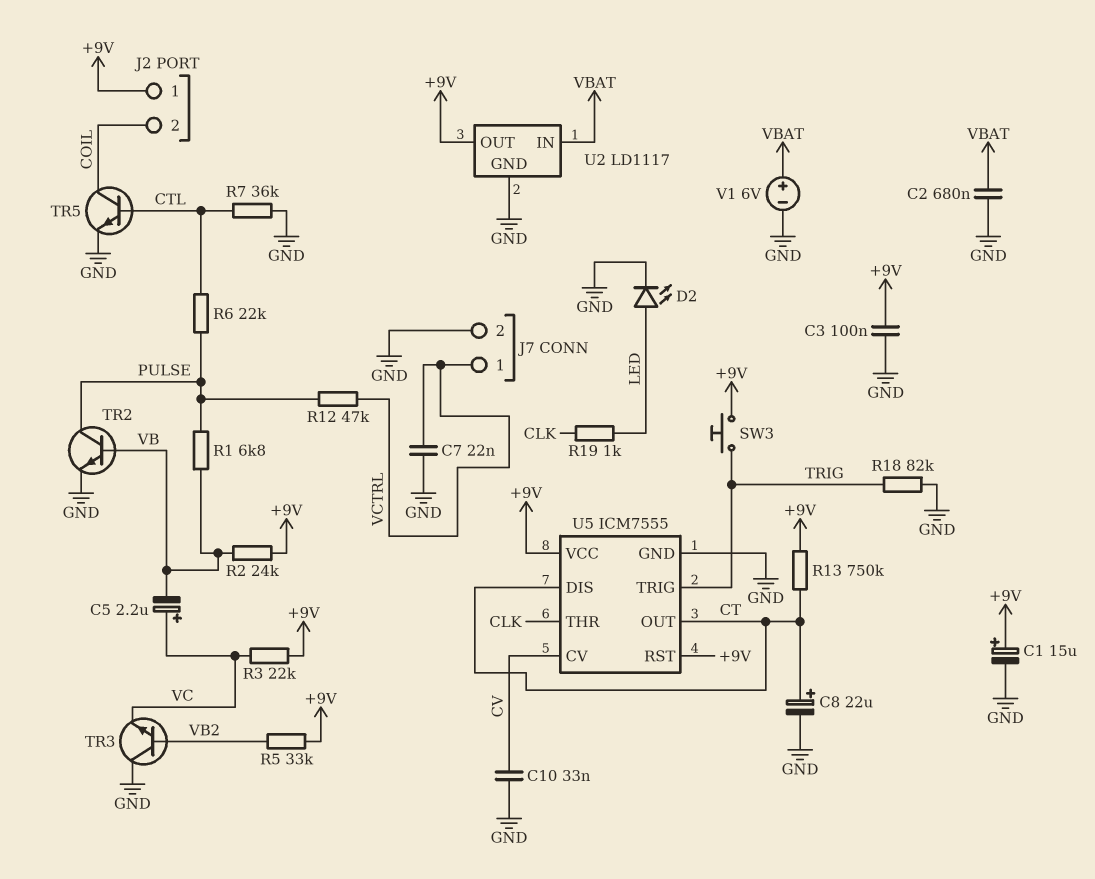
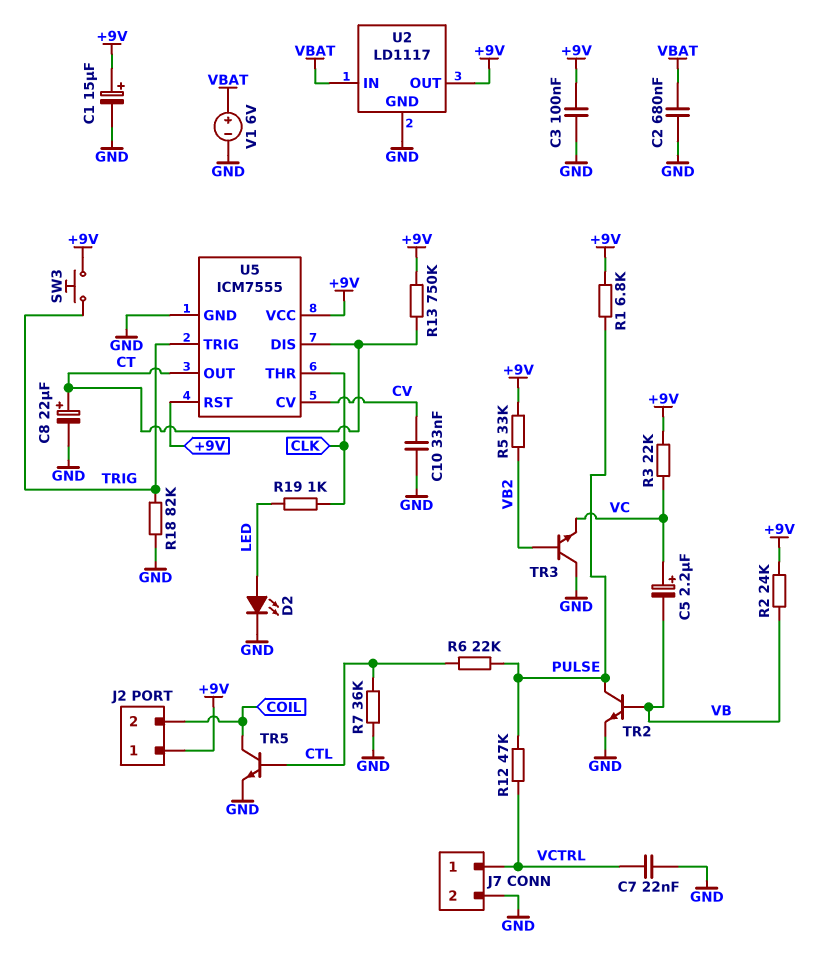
R1: 6.8k (PULSE, VB) -> 6.8k (+9V, PULSE)

